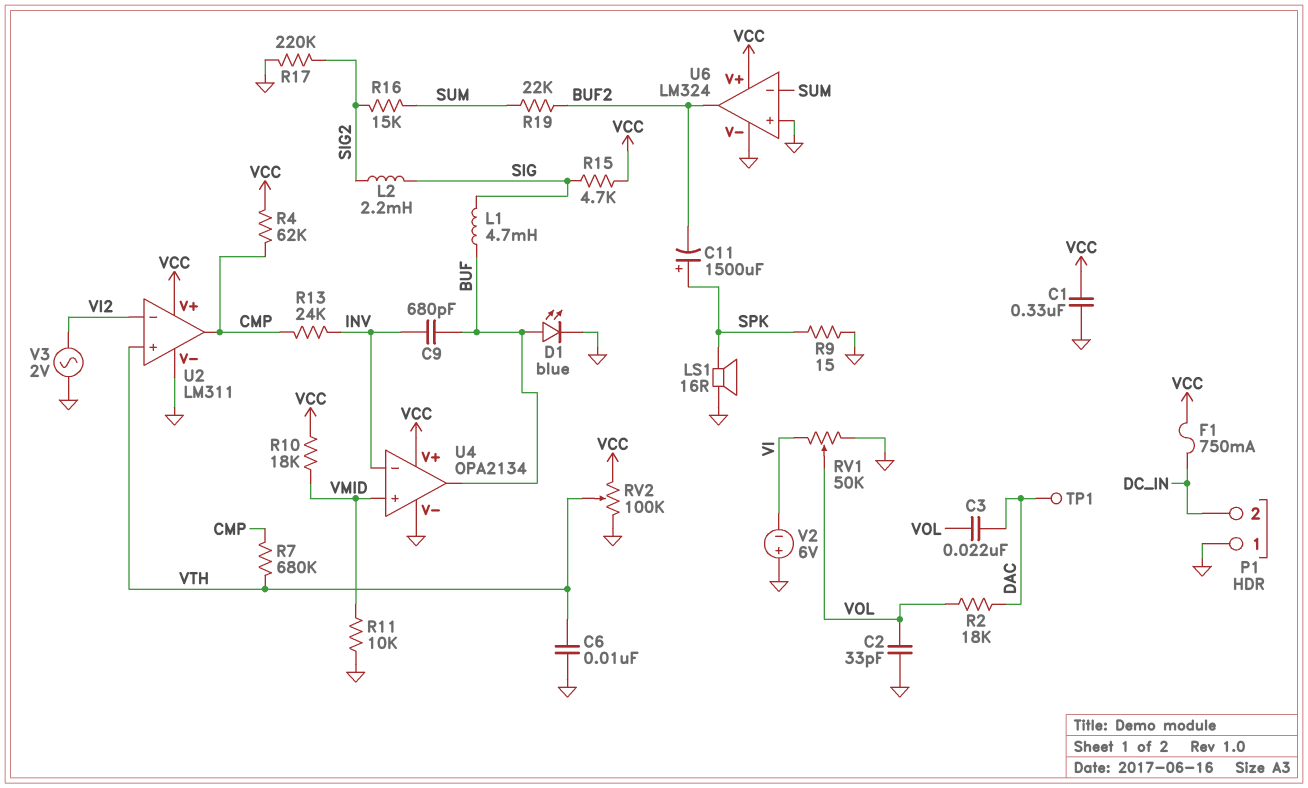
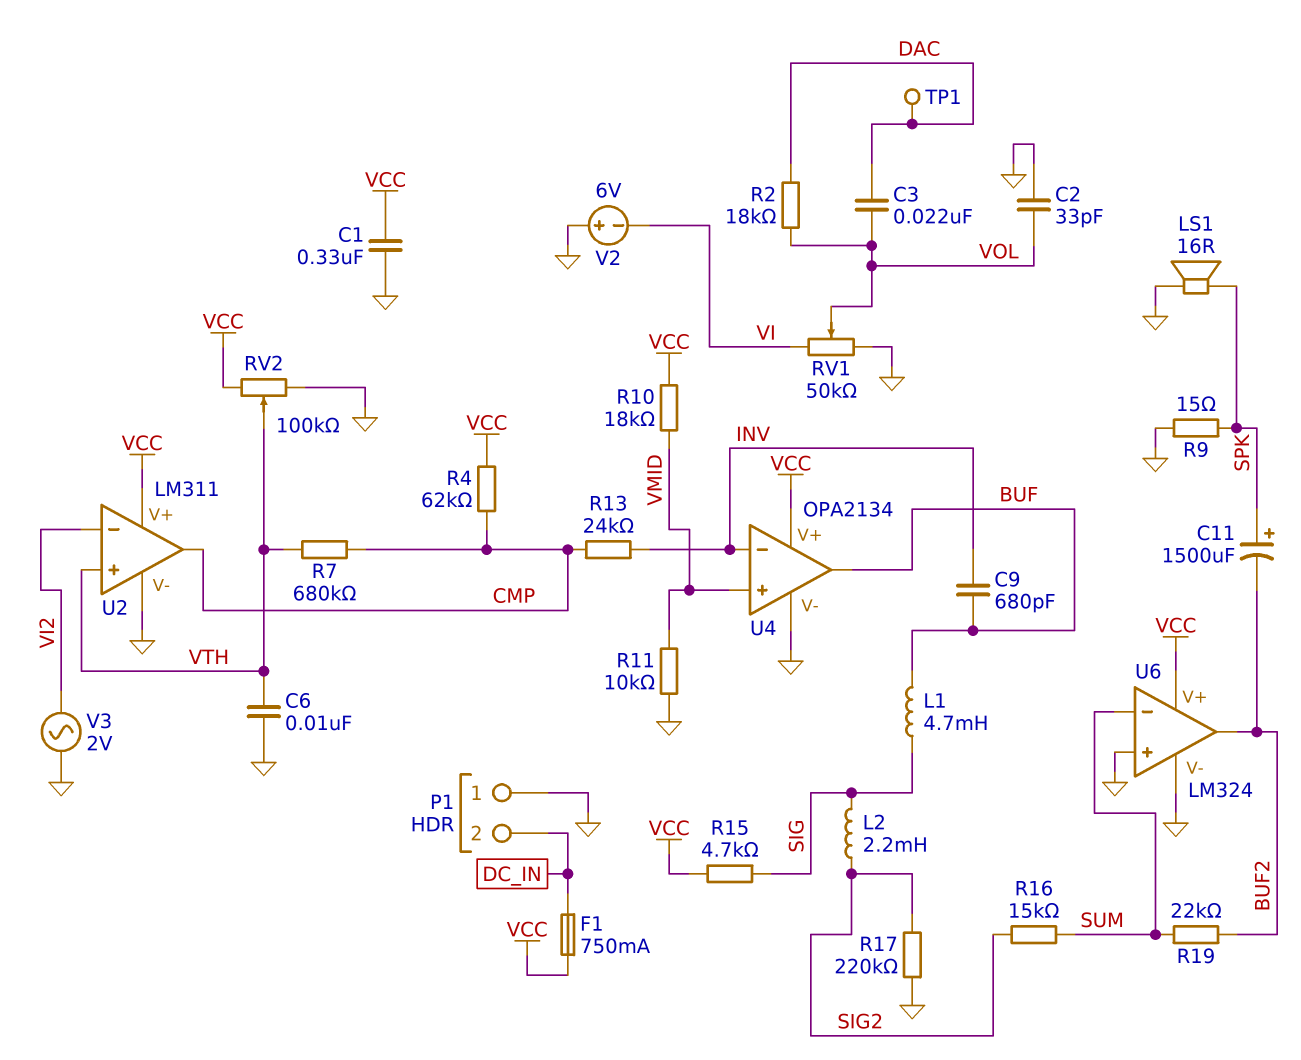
D1: LED blue (A BUF, K GND) -> none

